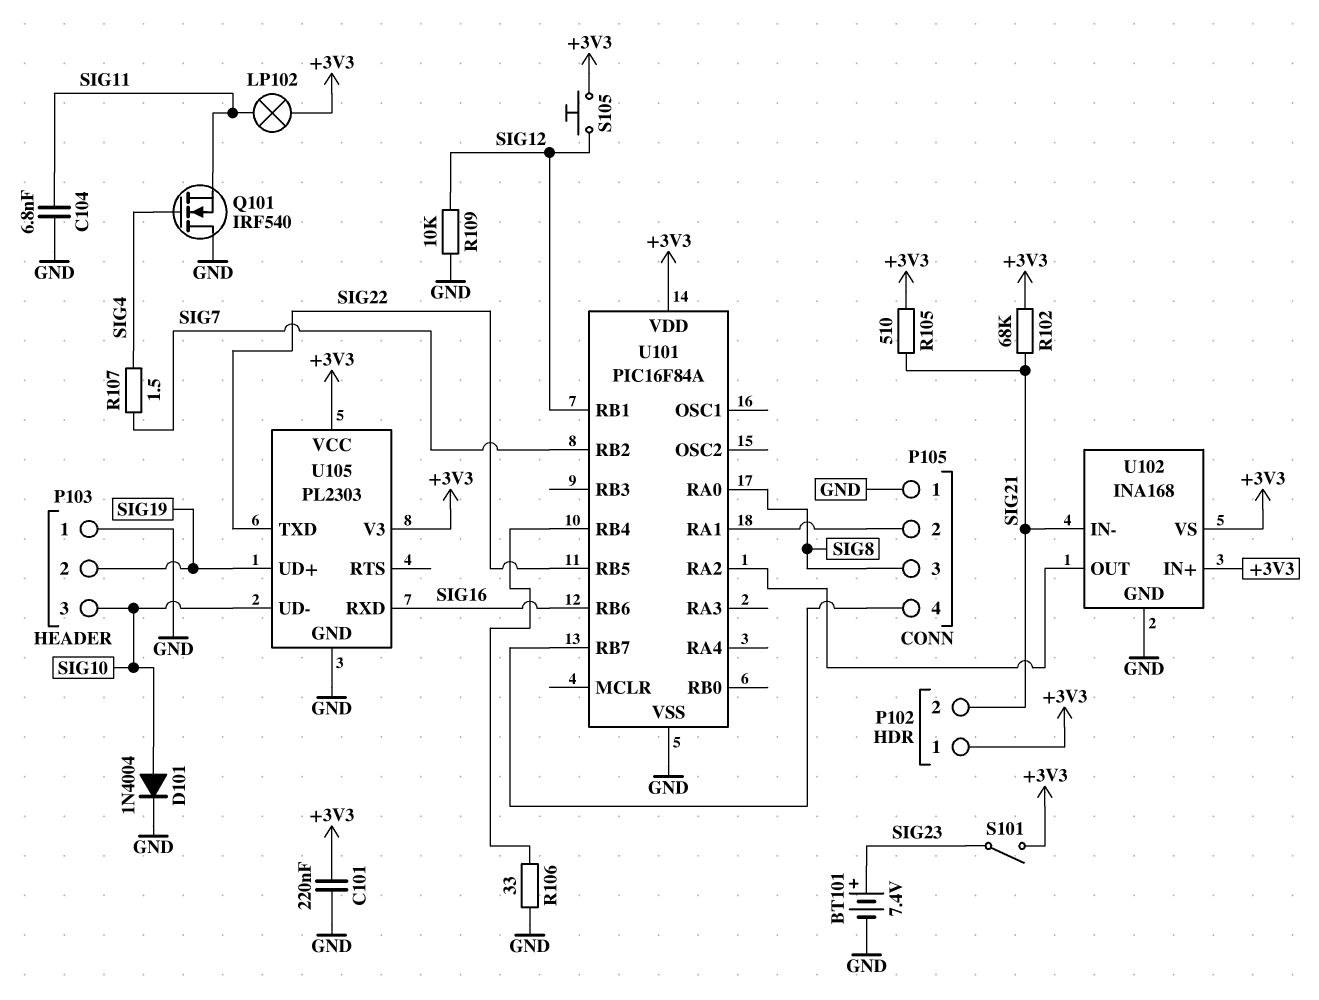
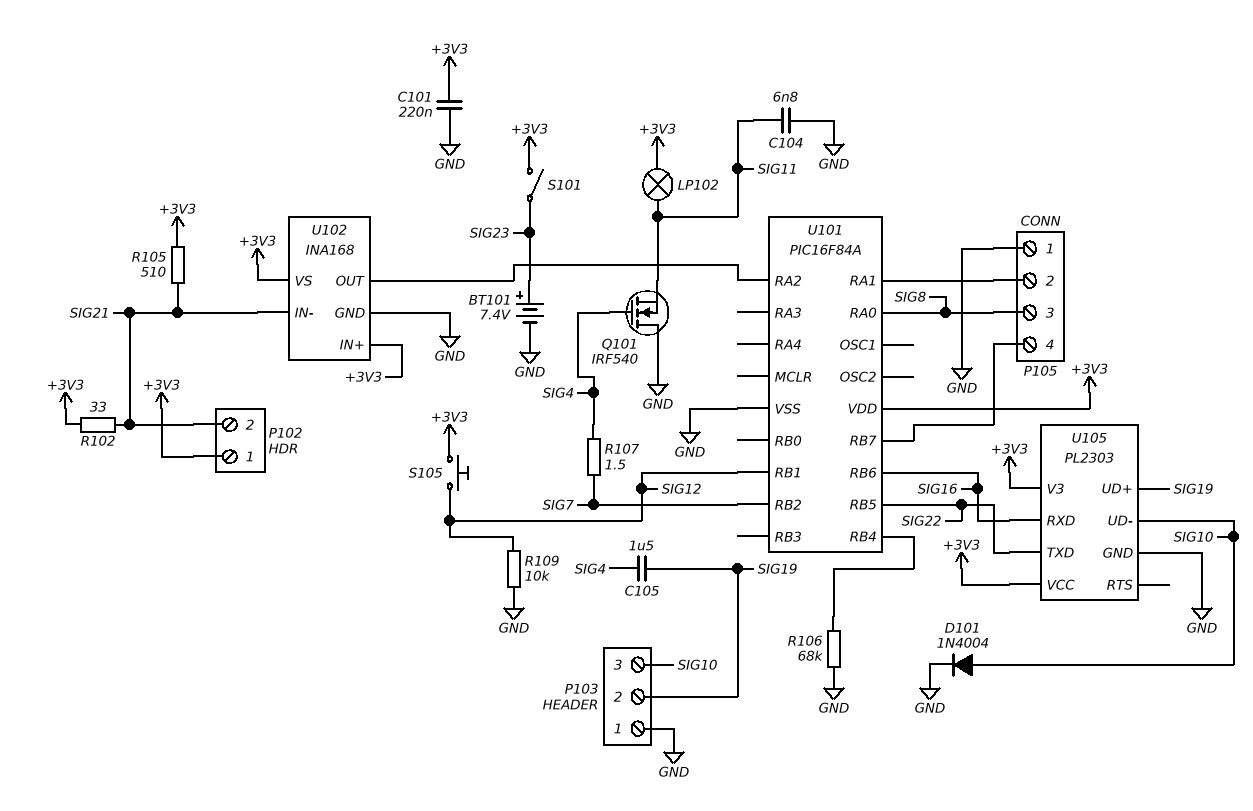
C105: none -> 1.5uF (SIG4, SIG19)
R102: 68k (+3V3, SIG21) -> 33 (+3V3, SIG21)
R106: 33 (GND, U101/RB4) -> 68k (GND, U101/RB4)

